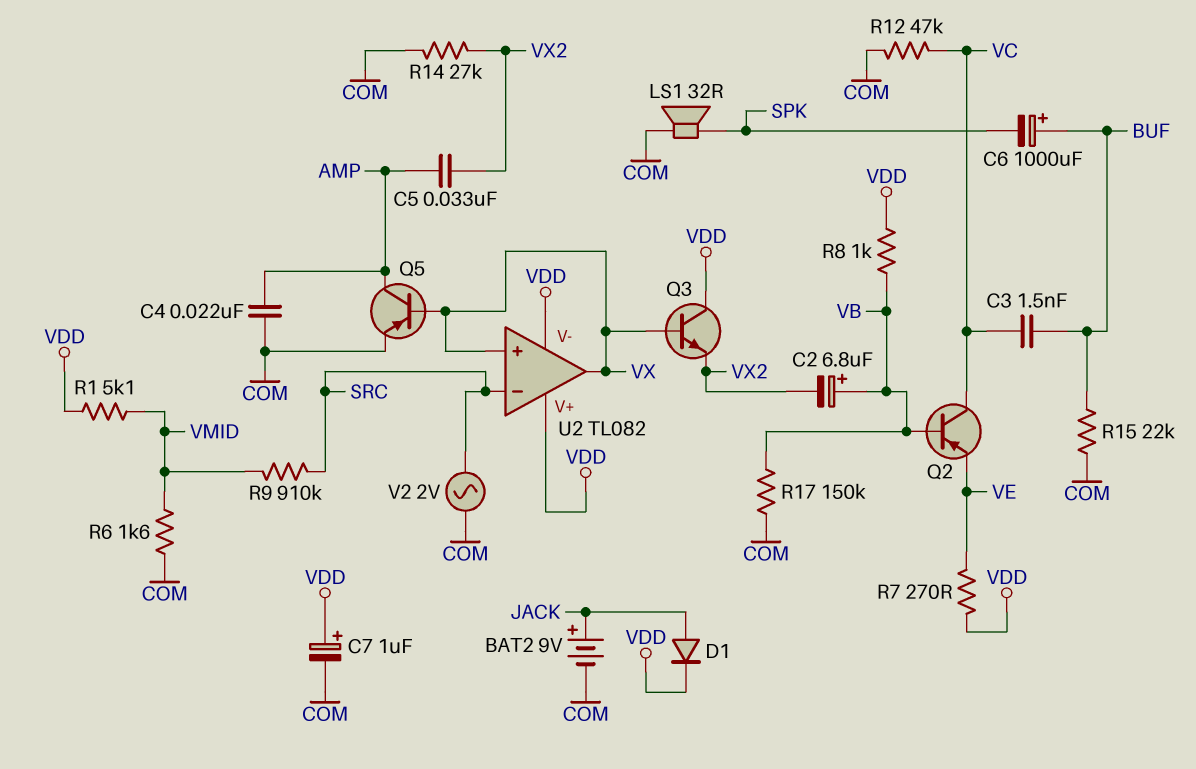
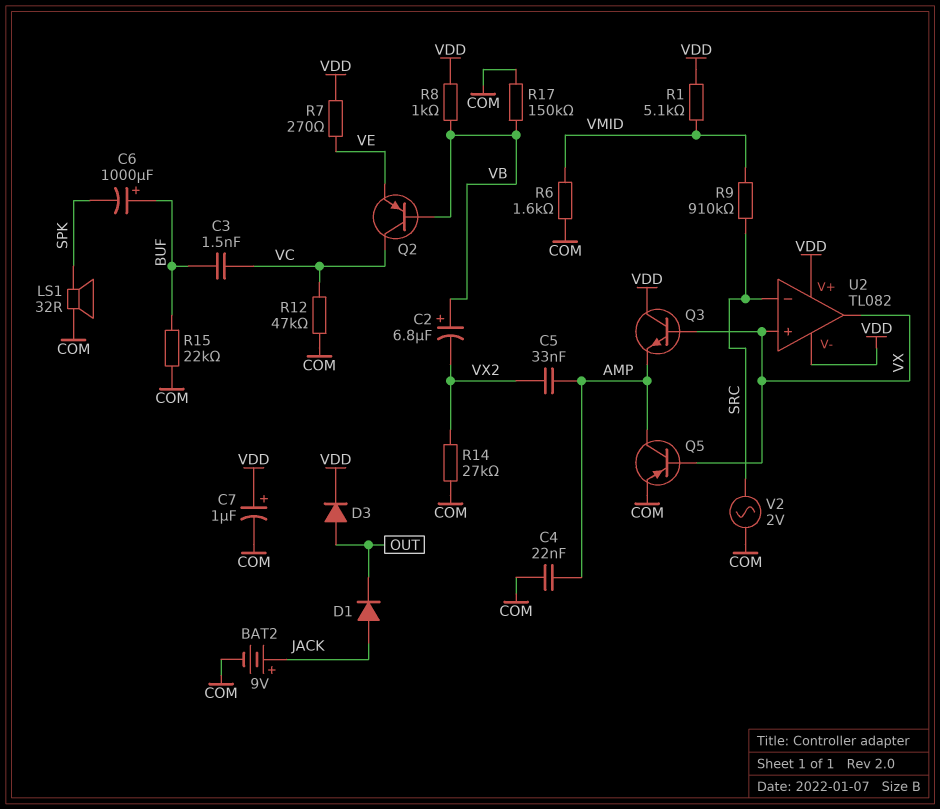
D1: diode (A JACK, K VDD) -> diode (A JACK, K OUT)
D3: none -> diode (A OUT, K VDD)
Q3: NPN (B VX, C VDD, E VX2) -> NPN (B VX, C VDD, E AMP)

